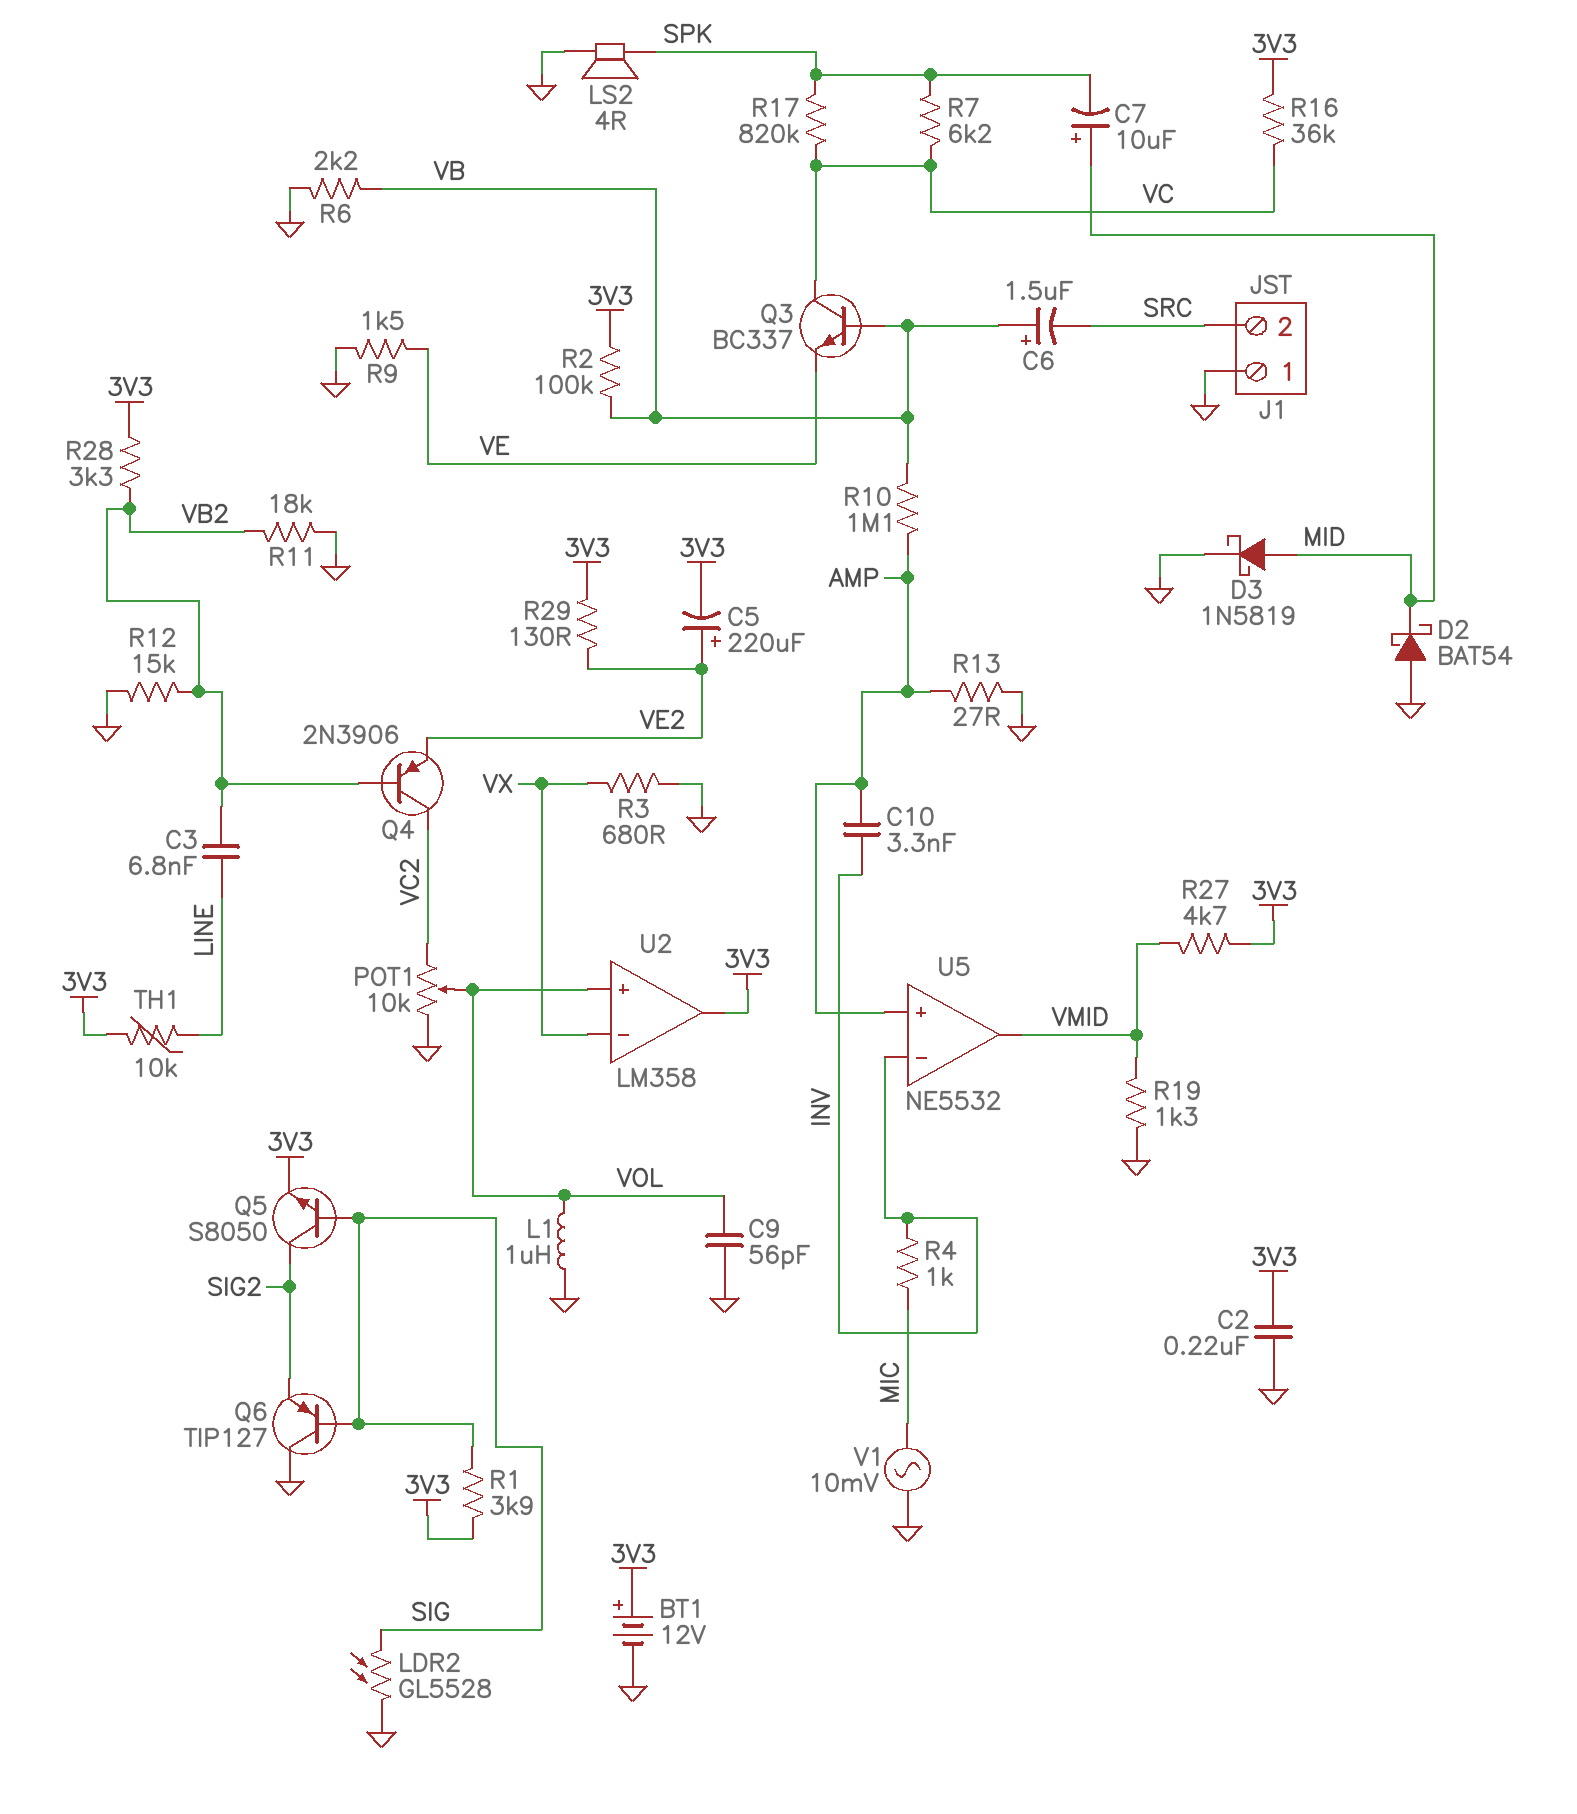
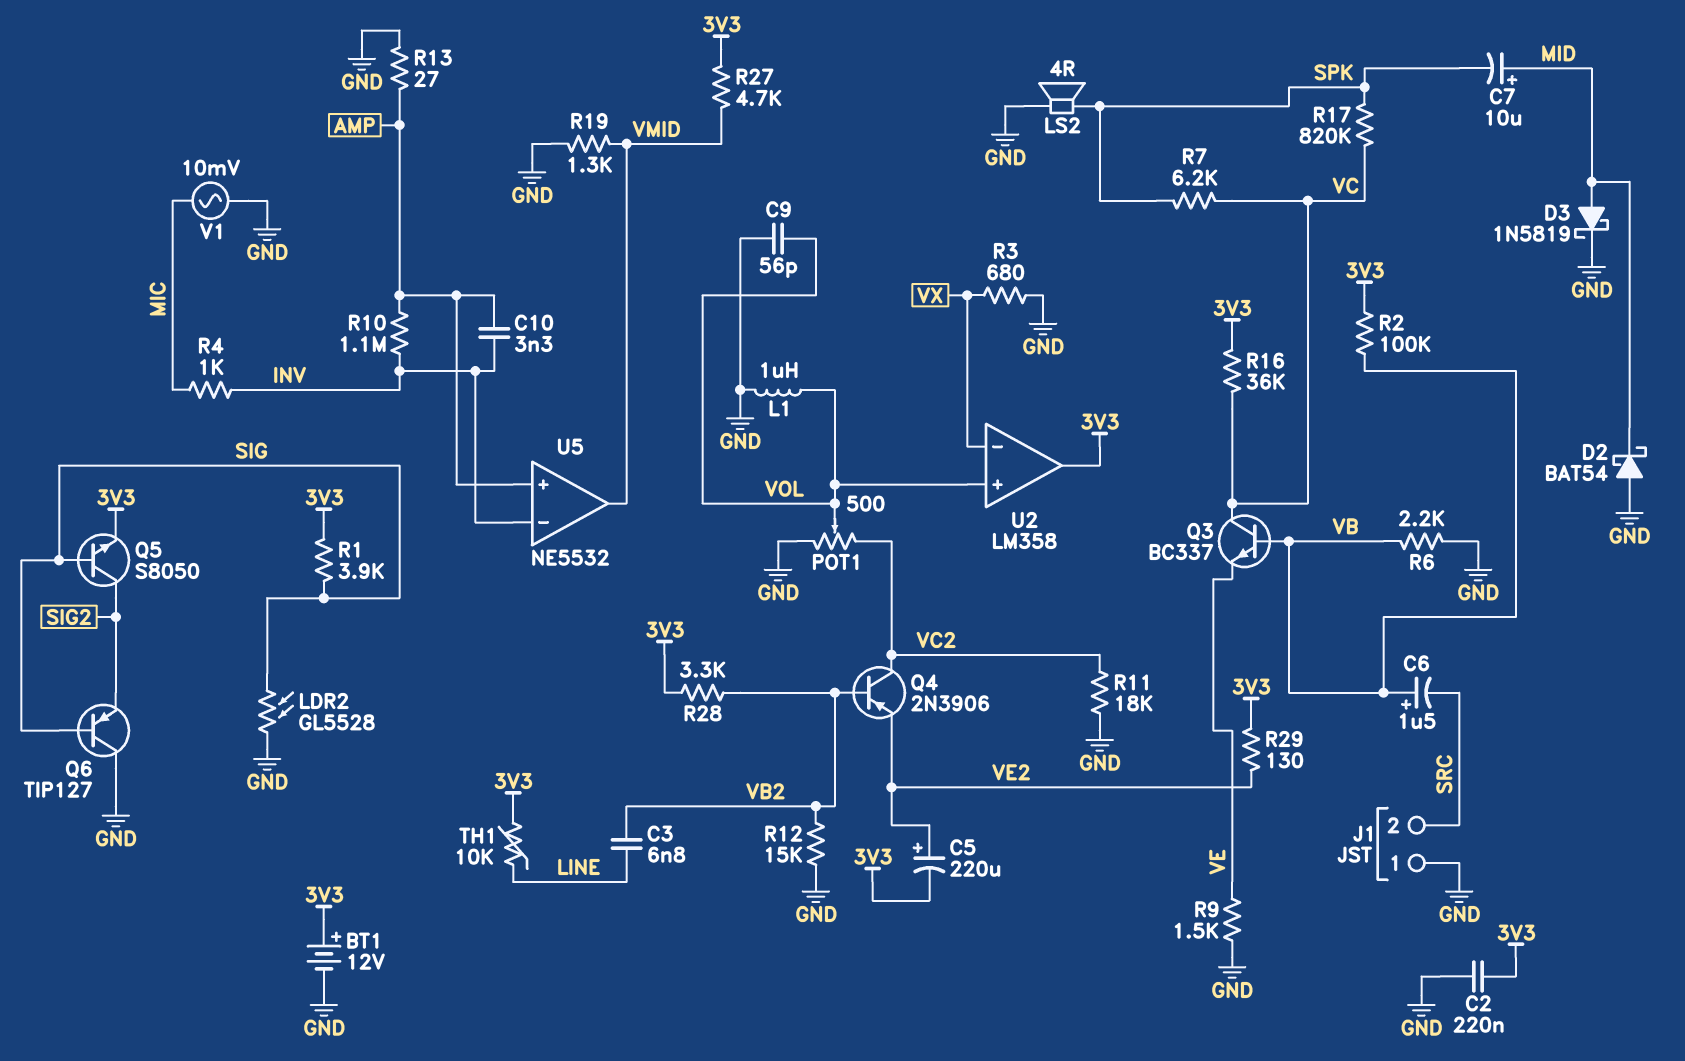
POT1: 10k (GND, VC2, wiper VOL) -> 500 (GND, VC2, wiper VOL)
R10: 1.1M (AMP, VB) -> 1.1M (AMP, INV)
R11: 18k (GND, VB2) -> 18k (GND, VC2)

